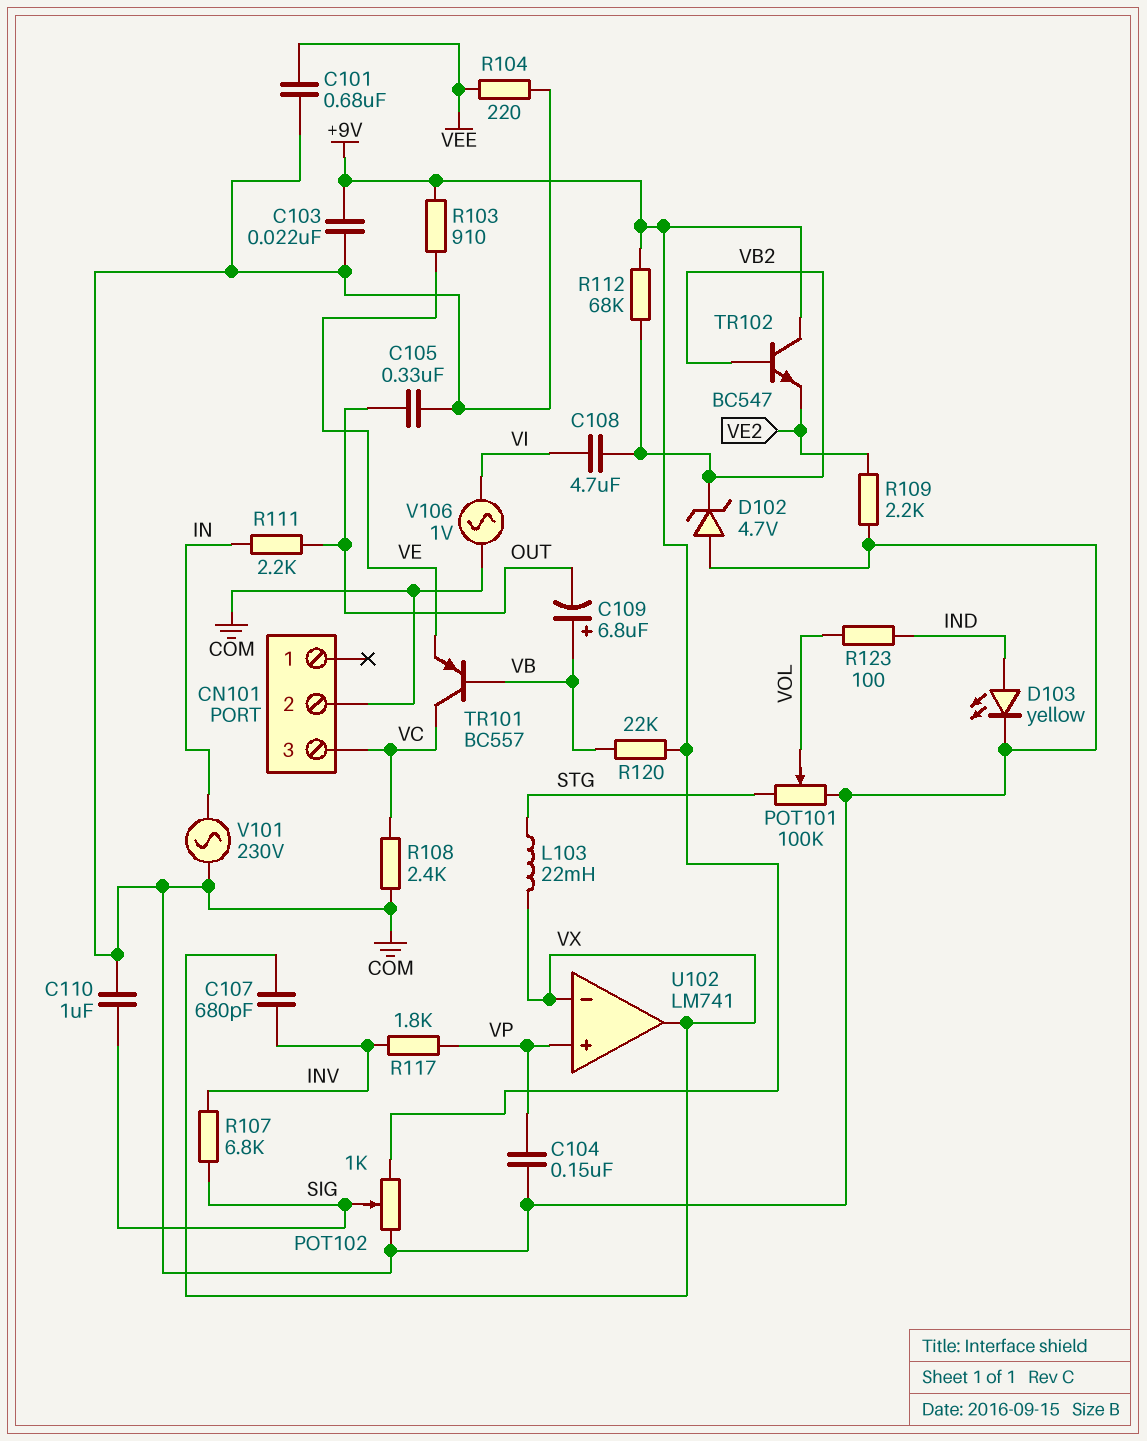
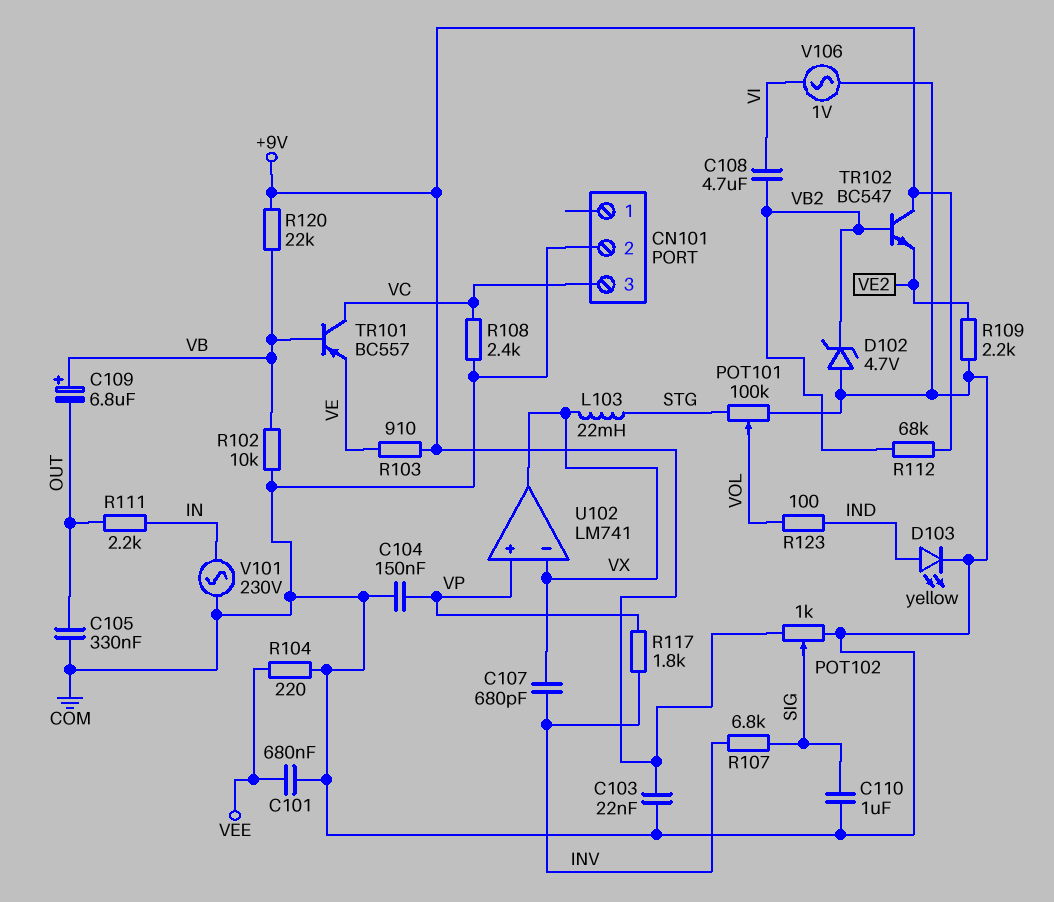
R102: none -> 10k (COM, VB)

